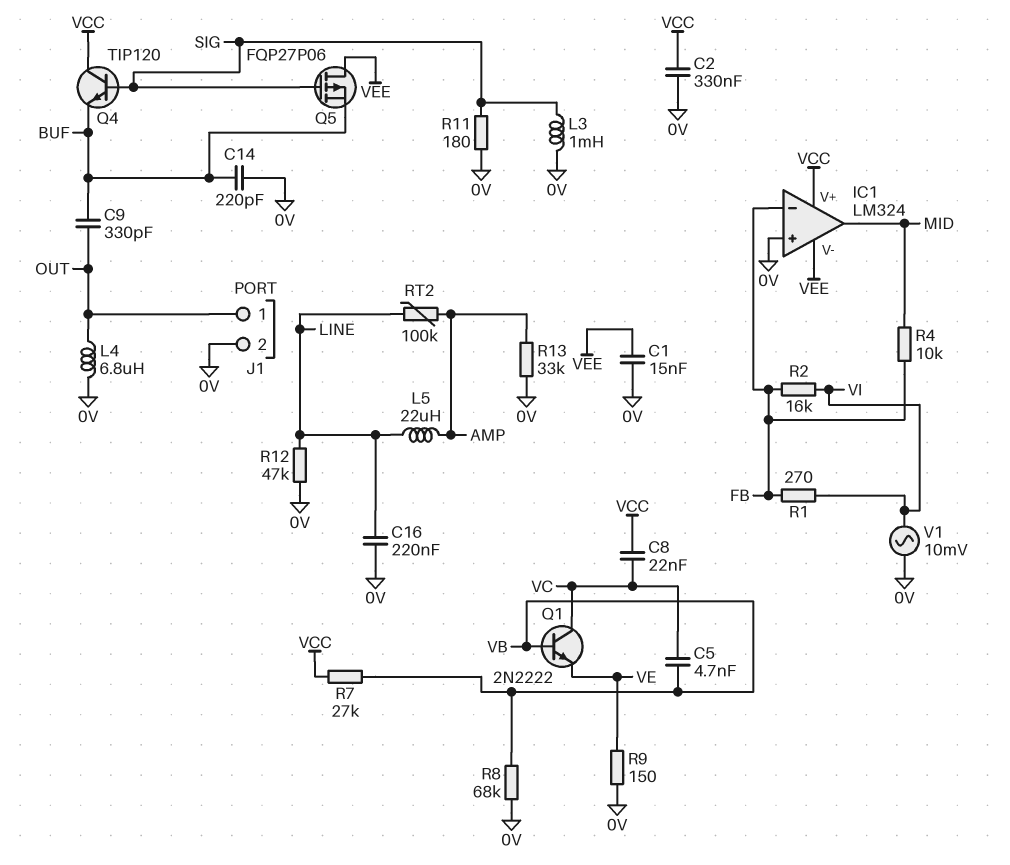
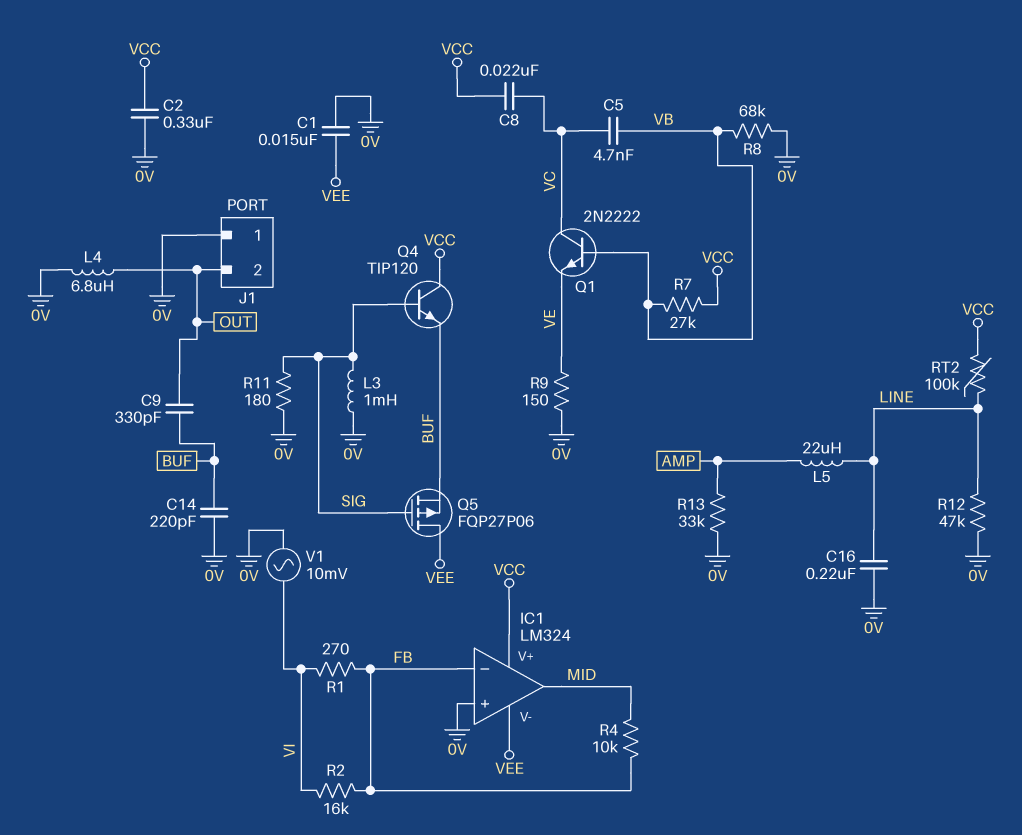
J1 pin 1: OUT -> 0V
J1 pin 2: 0V -> OUT
RT2: 100k (AMP, LINE) -> 100k (LINE, VCC)

